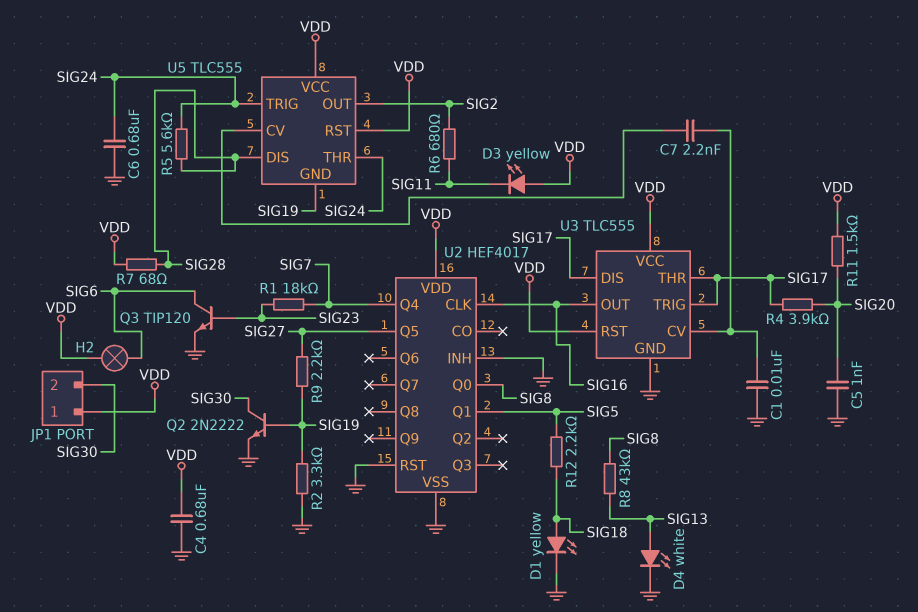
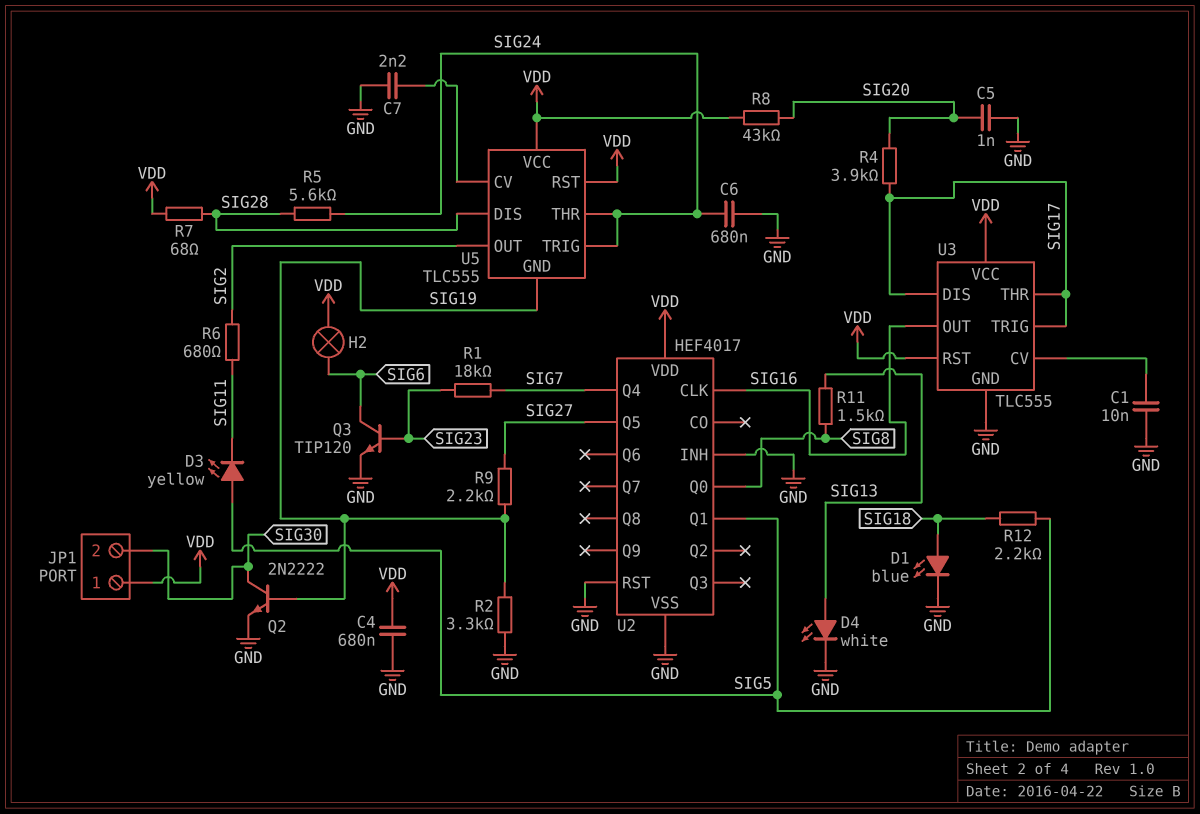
C7: 2.2nF (U3/CV, U5/CV) -> 2.2nF (GND, U5/CV)
D1: LED yellow (A SIG18, K GND) -> LED blue (A SIG18, K GND)
D3: LED yellow (A VDD, K SIG11) -> LED yellow (A SIG5, K SIG11)
R8: 43k (SIG8, SIG13) -> 43k (SIG20, VDD)
R11: 1.5k (SIG20, VDD) -> 1.5k (SIG8, SIG13)

